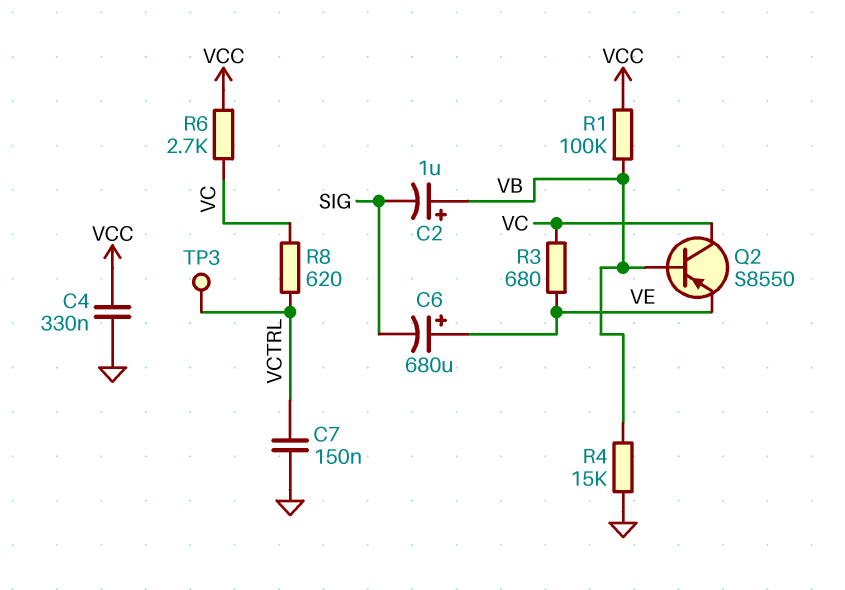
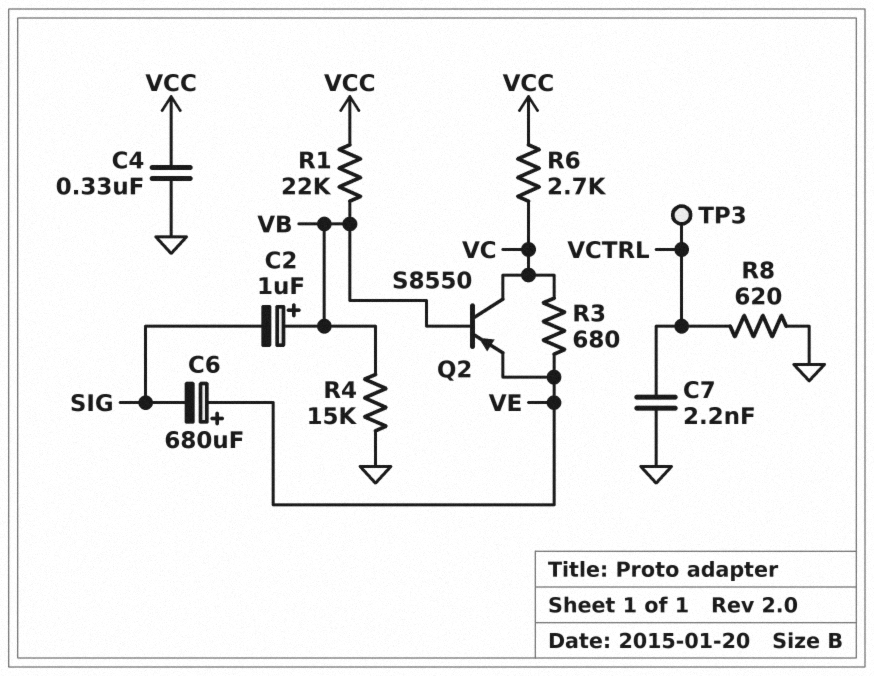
C7: 150nF (GND, VCTRL) -> 2.2nF (GND, VCTRL)
R1: 100k (VB, VCC) -> 22k (VB, VCC)
R8: 620 (VC, VCTRL) -> 620 (GND, VCTRL)

